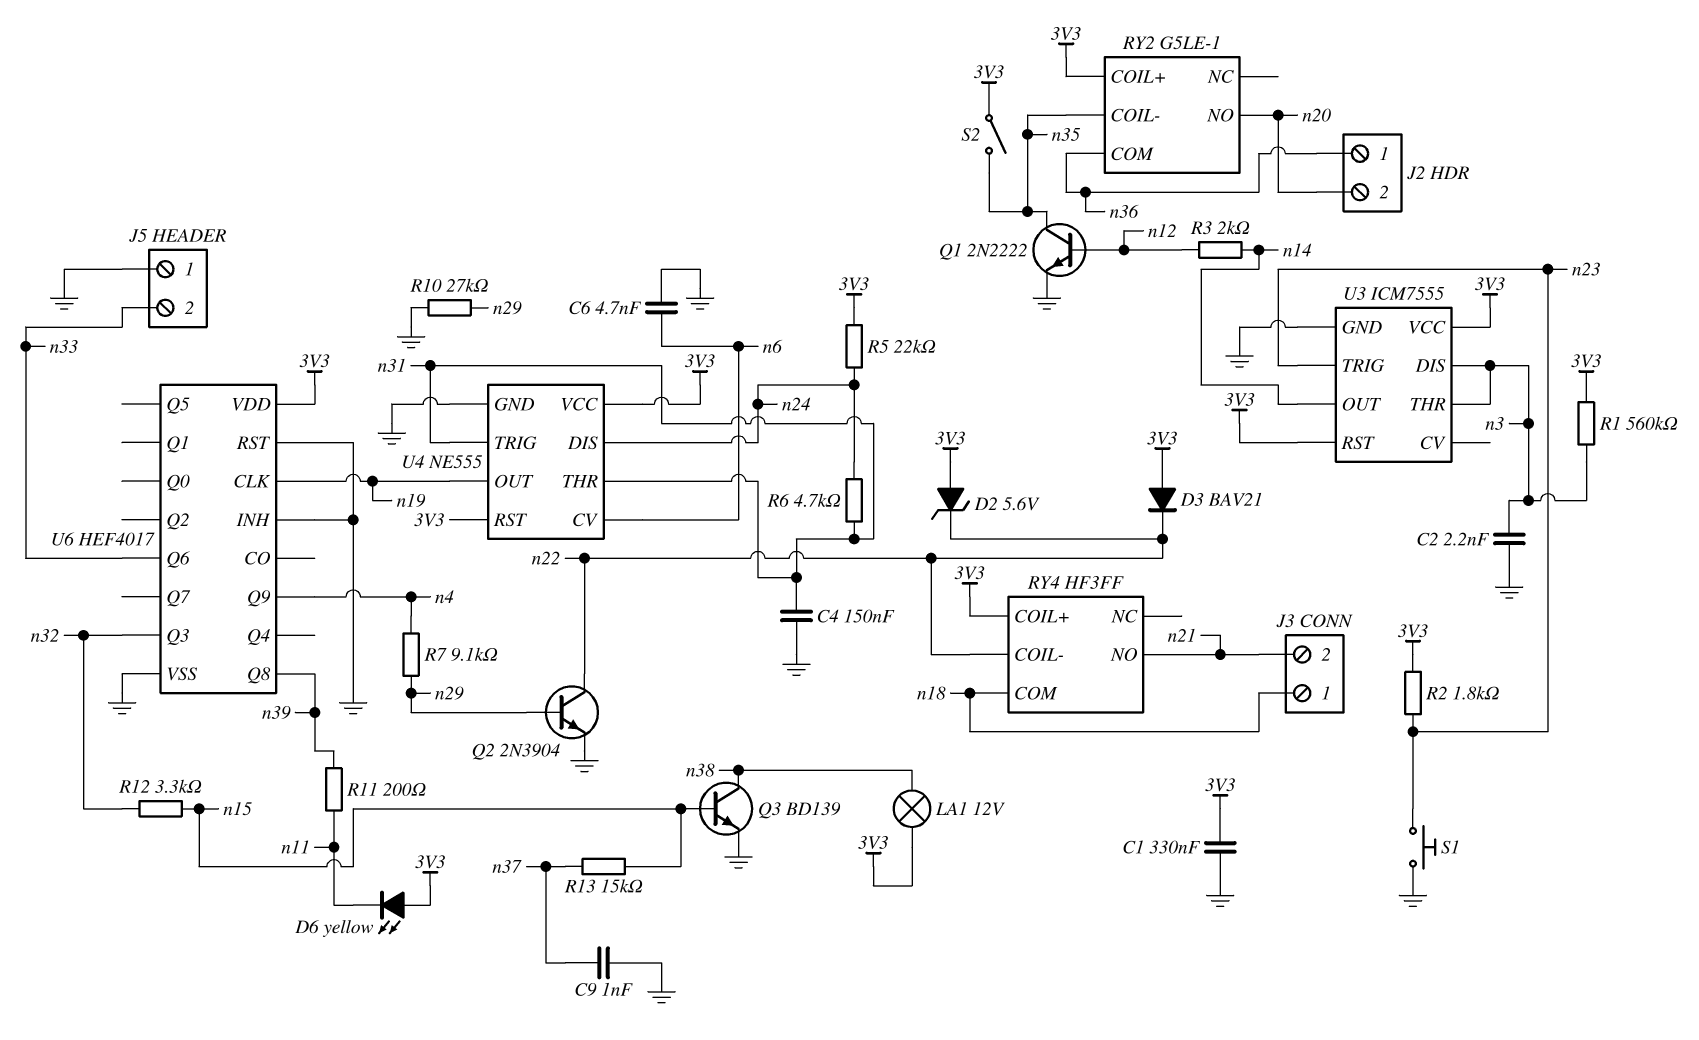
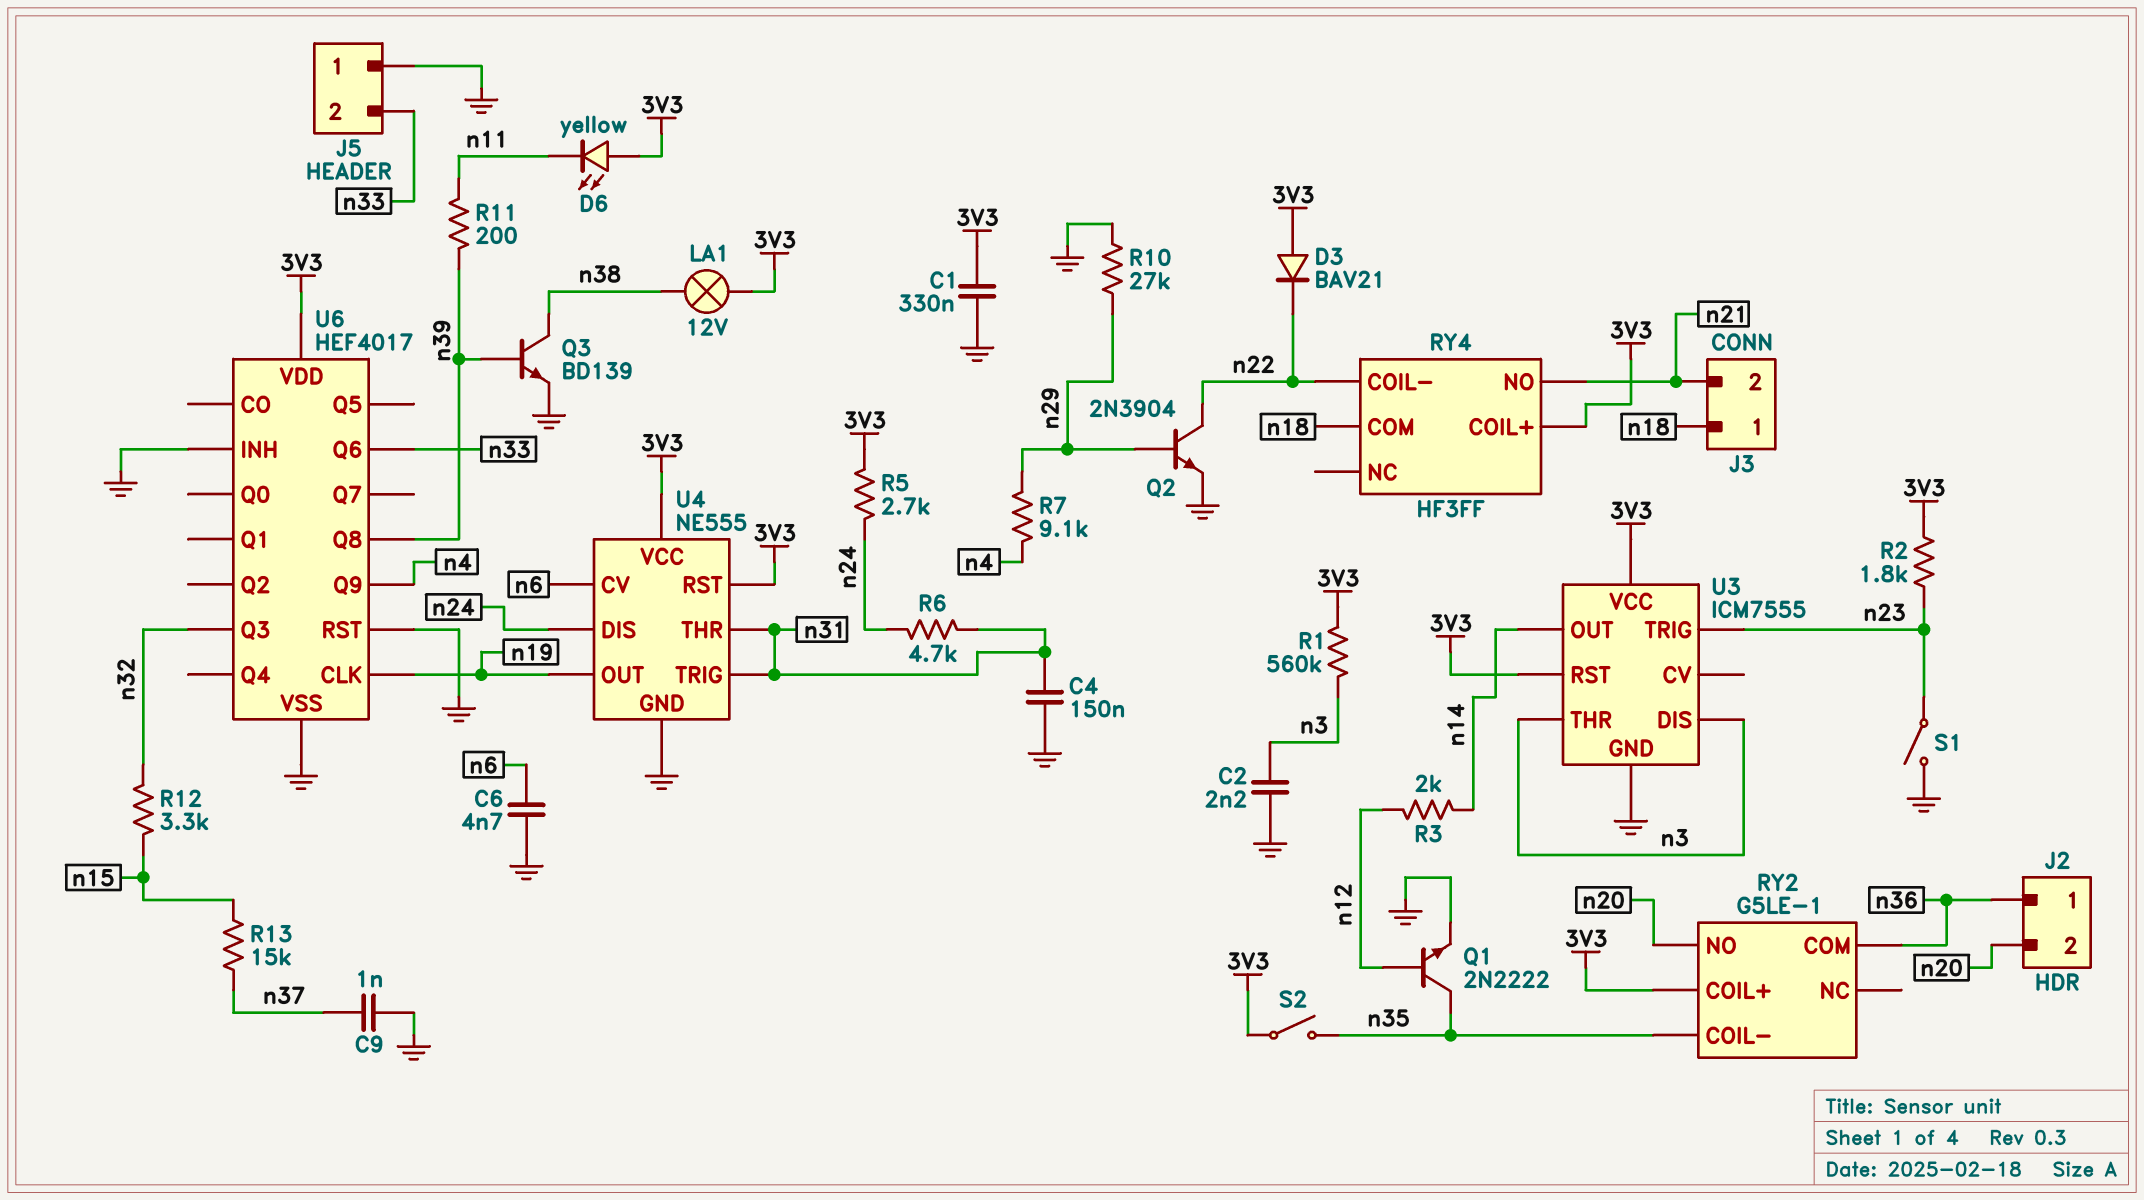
D2: zener 5.6V (A 3V3, K n22) -> none
Q3: NPN BD139 (B n15, C n38, E GND) -> NPN BD139 (B n39, C n38, E GND)
R5: 22k (3V3, n24) -> 2.7k (3V3, n24)
S1: button (GND, n23) -> switch (GND, n23)

